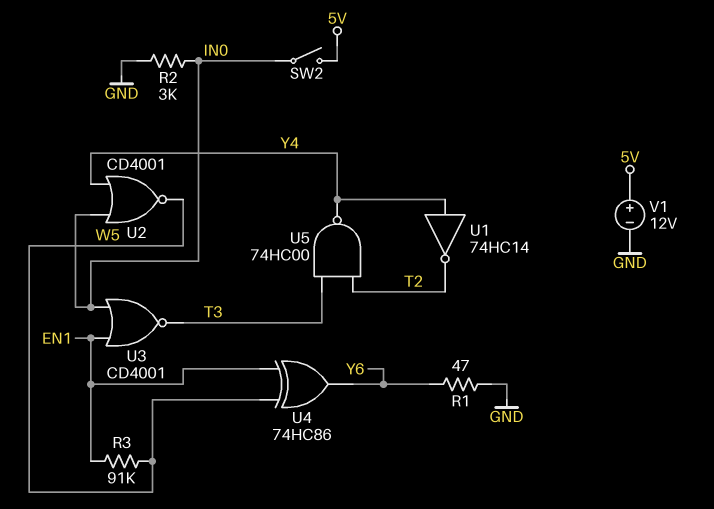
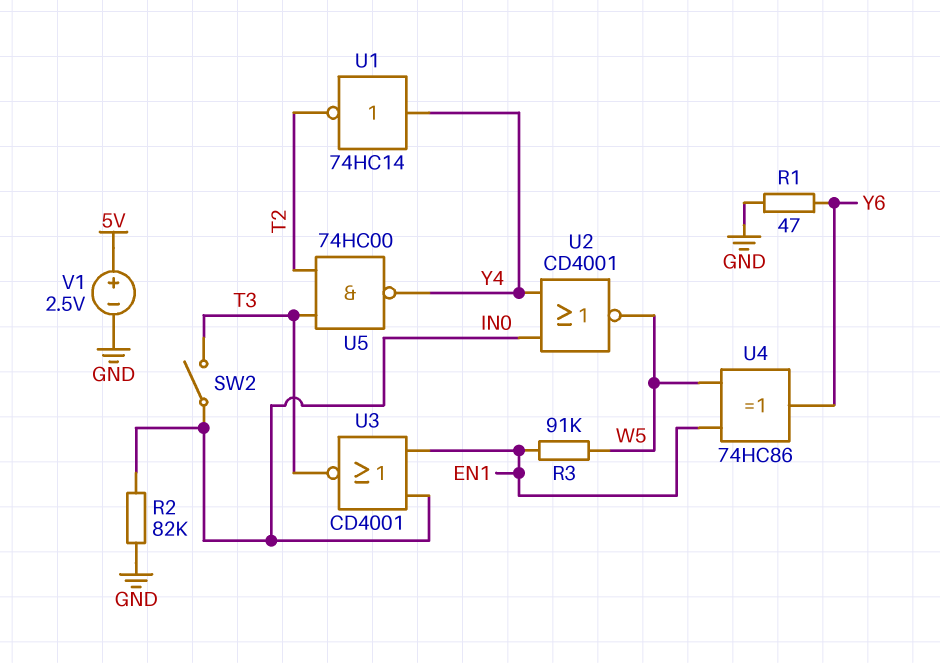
R2: 3k (GND, IN0) -> 82k (GND, IN0)
SW2: switch (5V, IN0) -> switch (IN0, T3)
V1: 12V (plus 5V, minus GND) -> 2.5V (plus 5V, minus GND)

